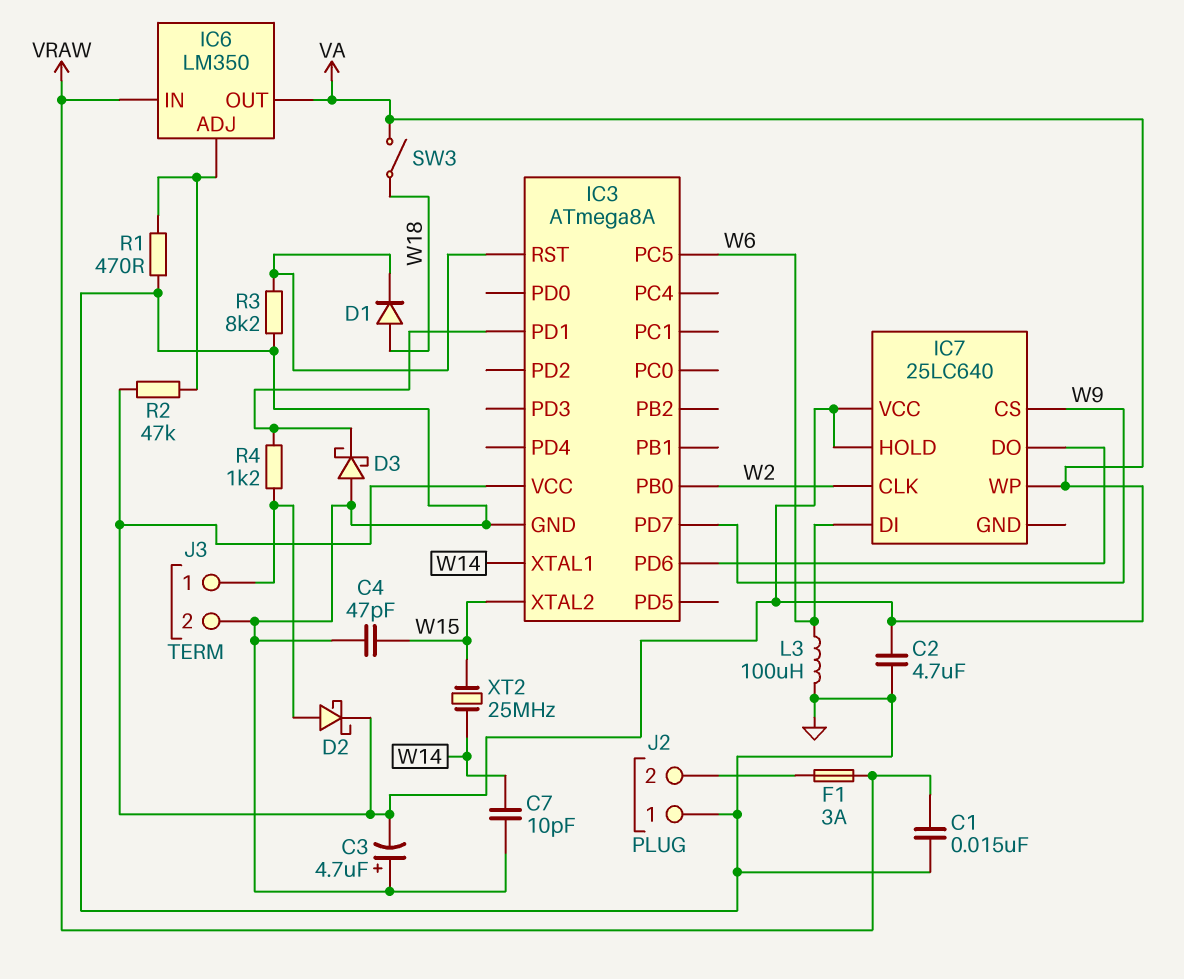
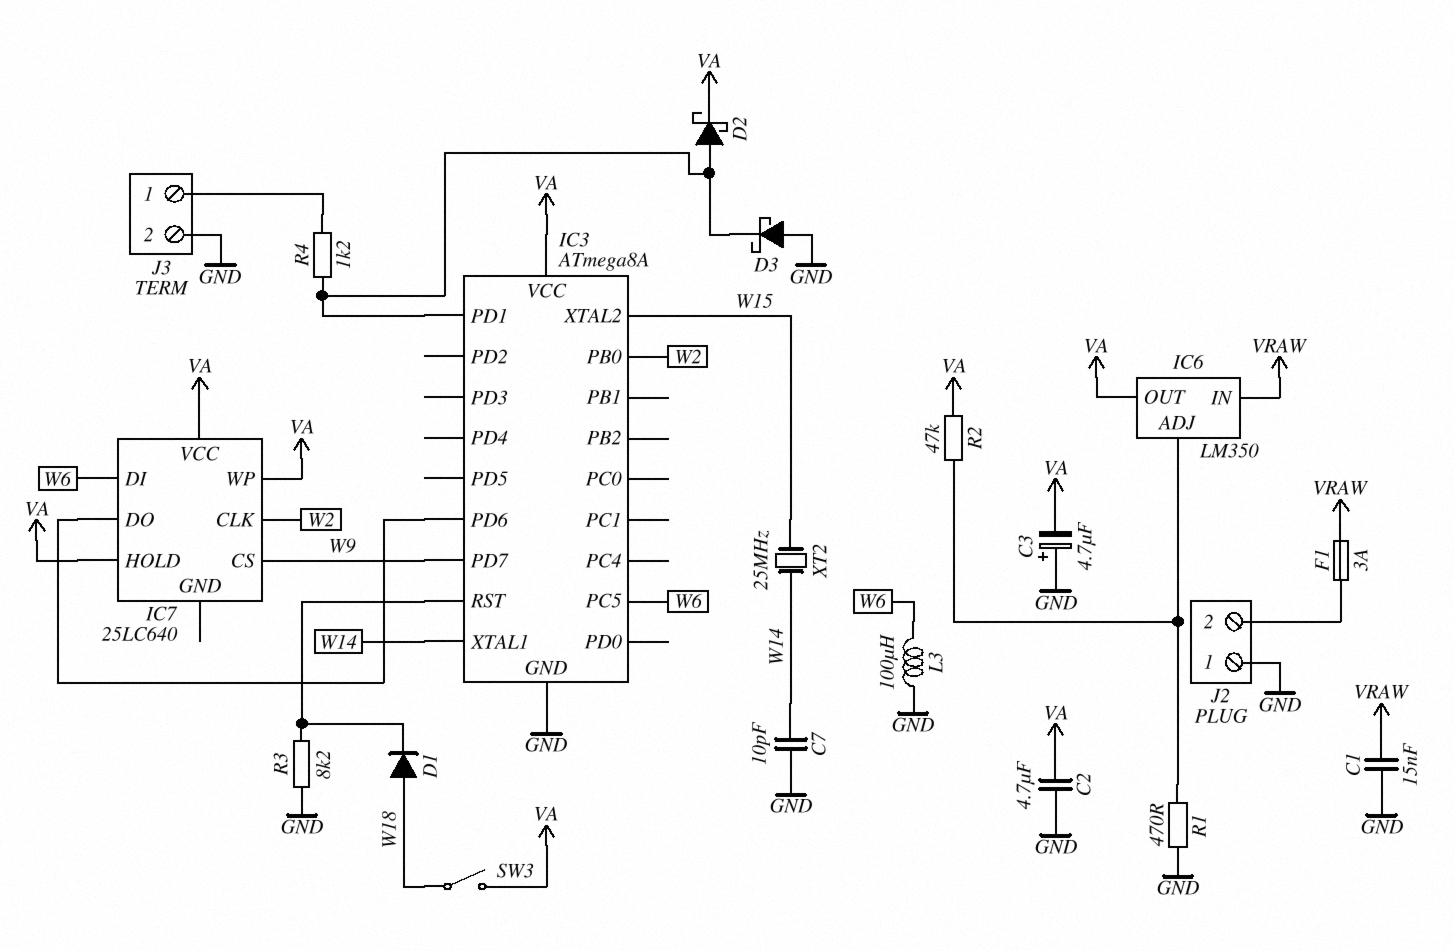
C4: 47pF (GND, W15) -> none
D2: schottky (A J3/1, K VA) -> schottky (A IC3/PD1, K VA)

